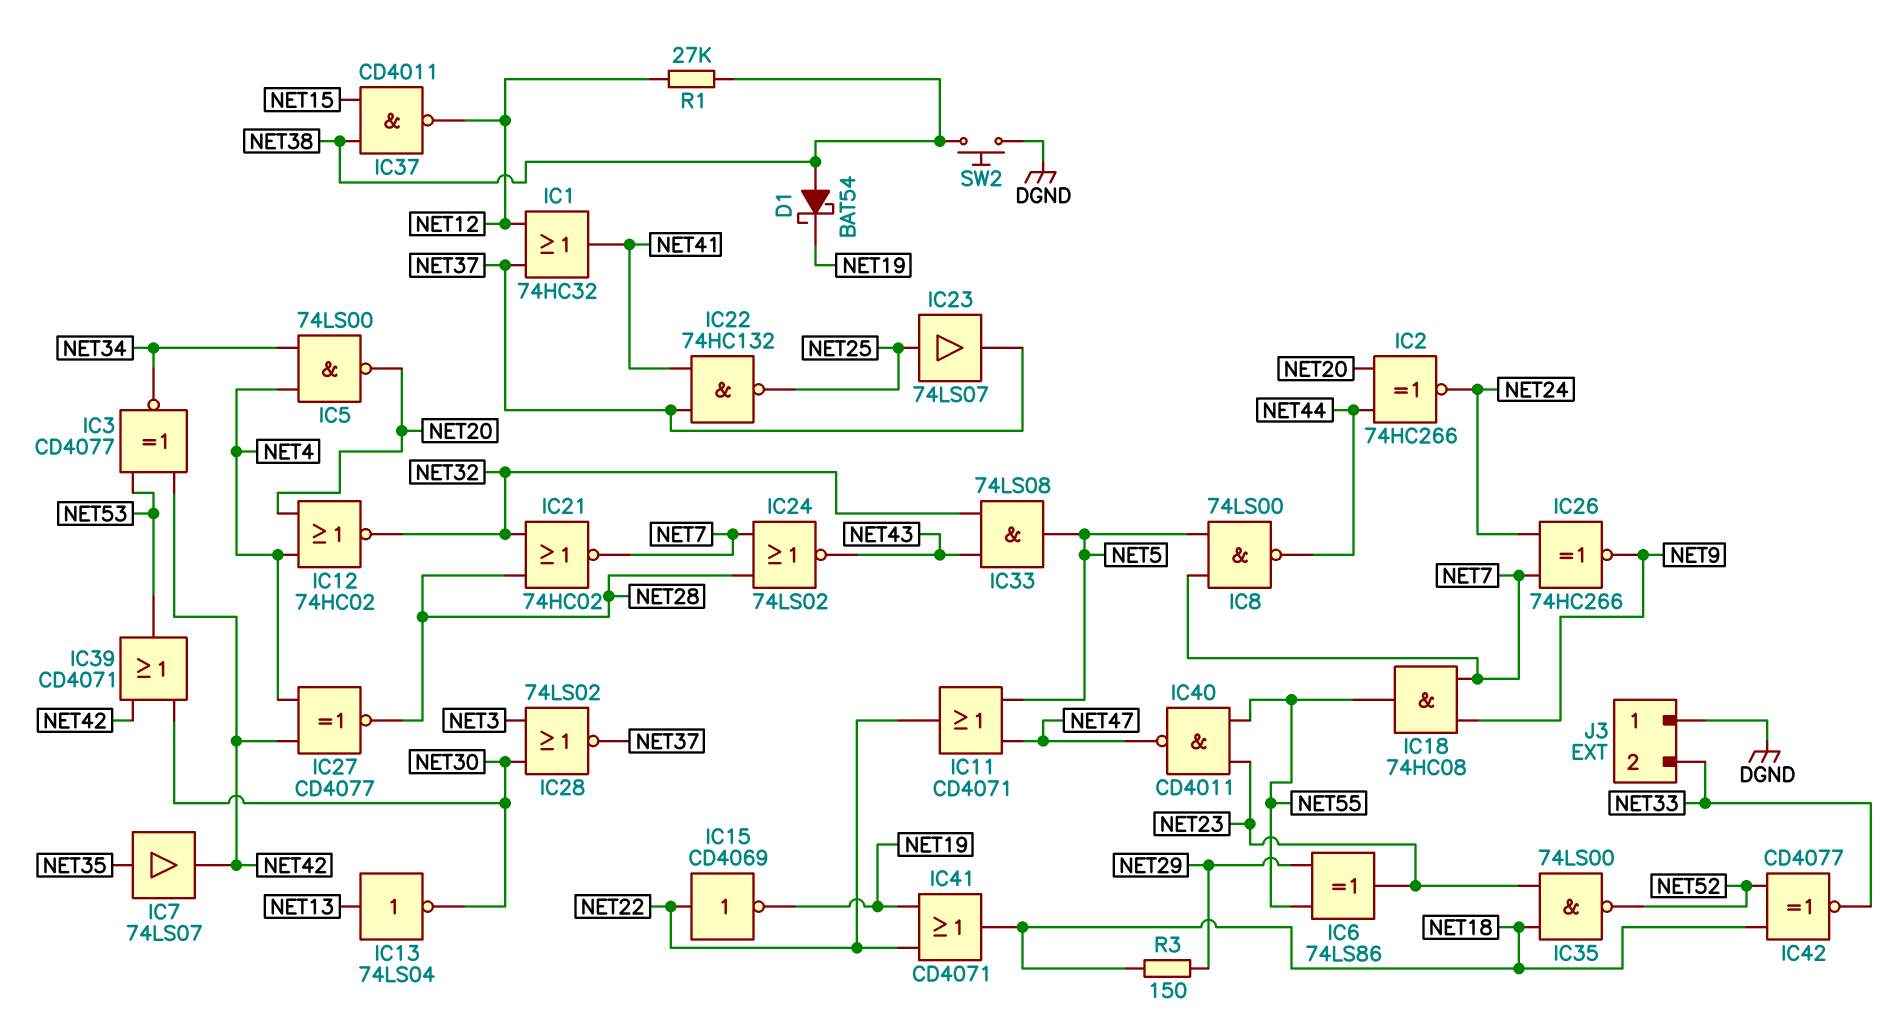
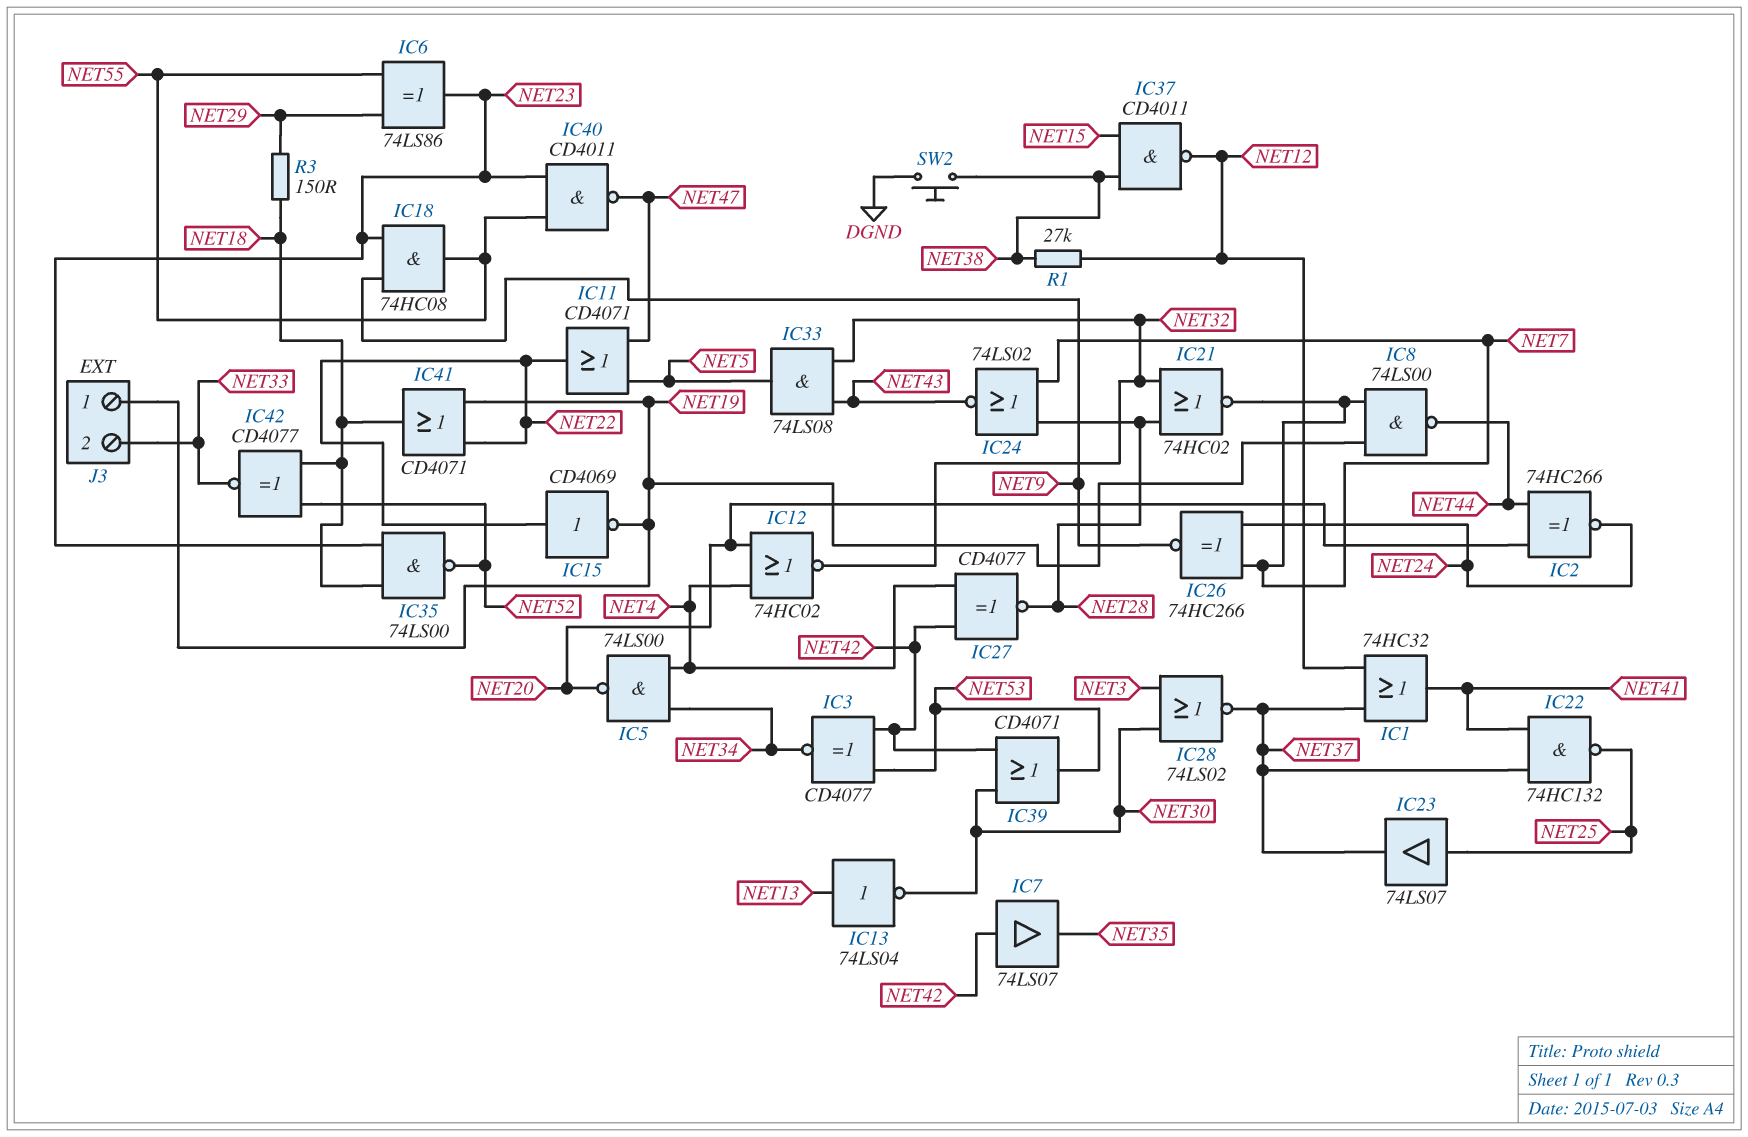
D1: schottky BAT54 (A NET38, K NET19) -> none
IC7: buffer 74LS07 (in NET35, out NET42) -> buffer 74LS07 (in NET42, out NET35)
IC8: NAND 74LS00 (in NET5, in NET7, out NET44) -> NAND 74LS00 (in NET7, in NET19, out NET44)
IC18: AND 74HC08 (in NET7, in NET9, out NET55) -> AND 74HC08 (in NET9, in NET23, out NET55)
J3 pin 1: DGND -> NET19

